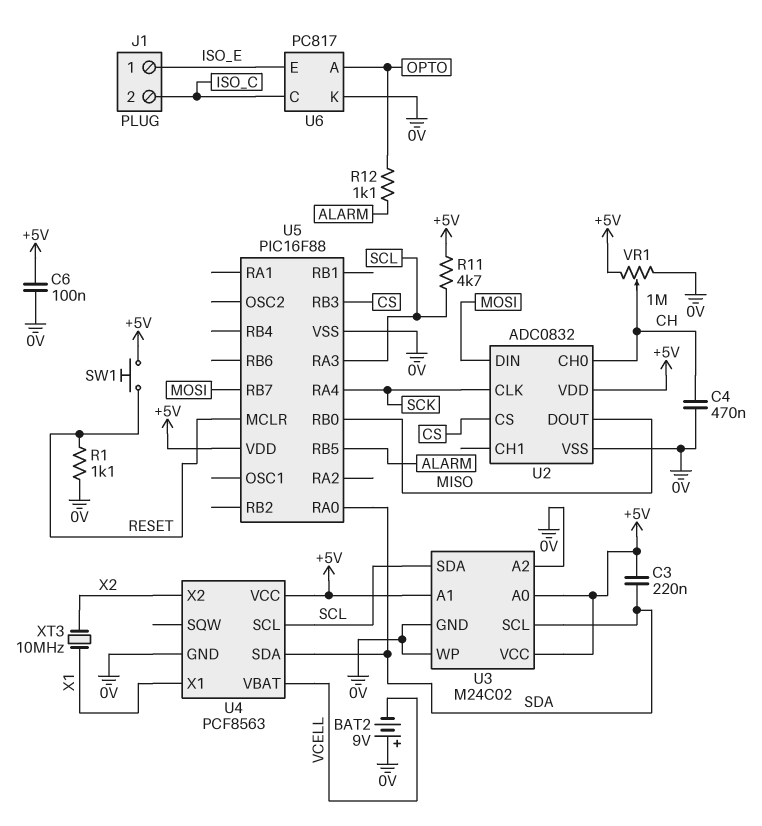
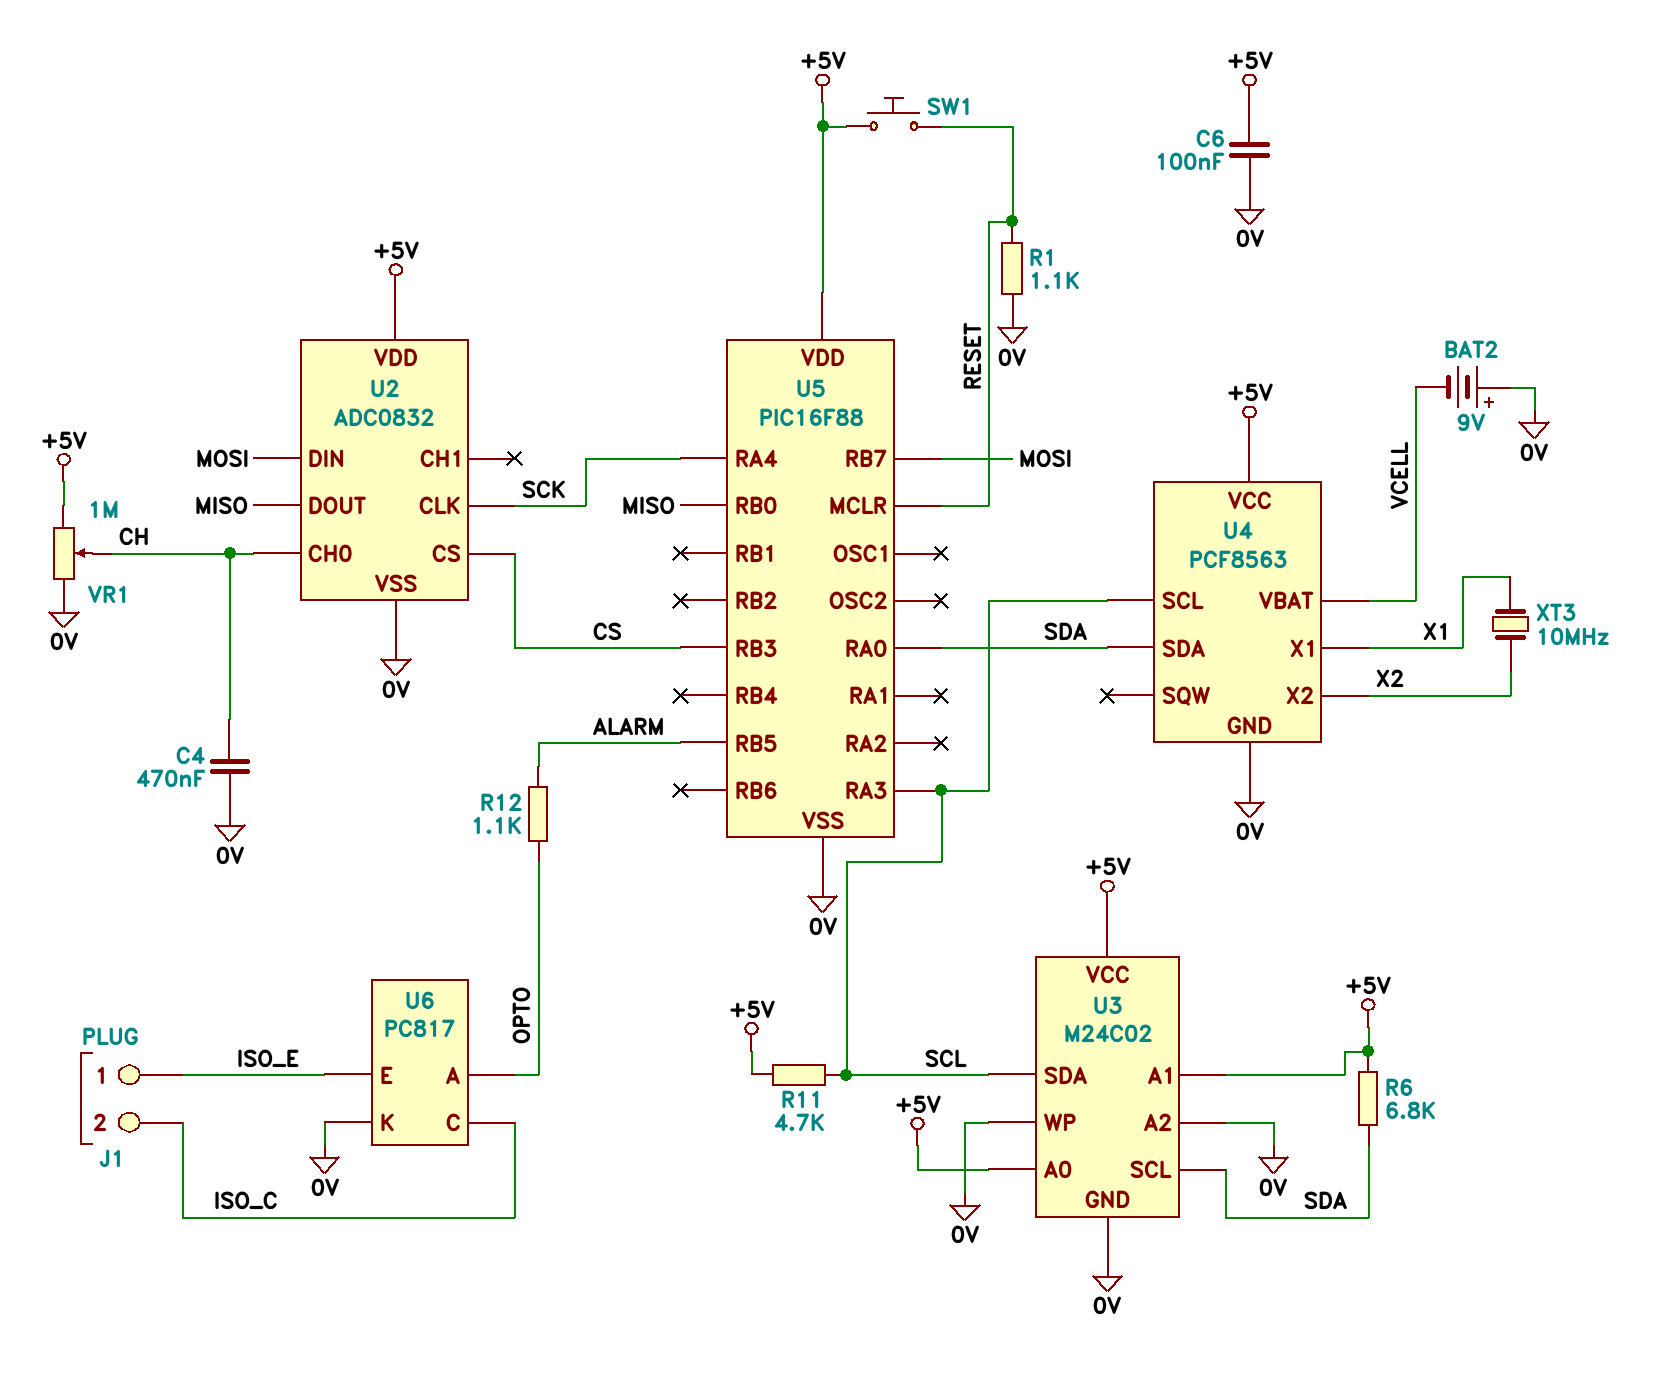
C3: 220nF (+5V, SDA) -> none
R6: none -> 6.8k (+5V, SDA)

